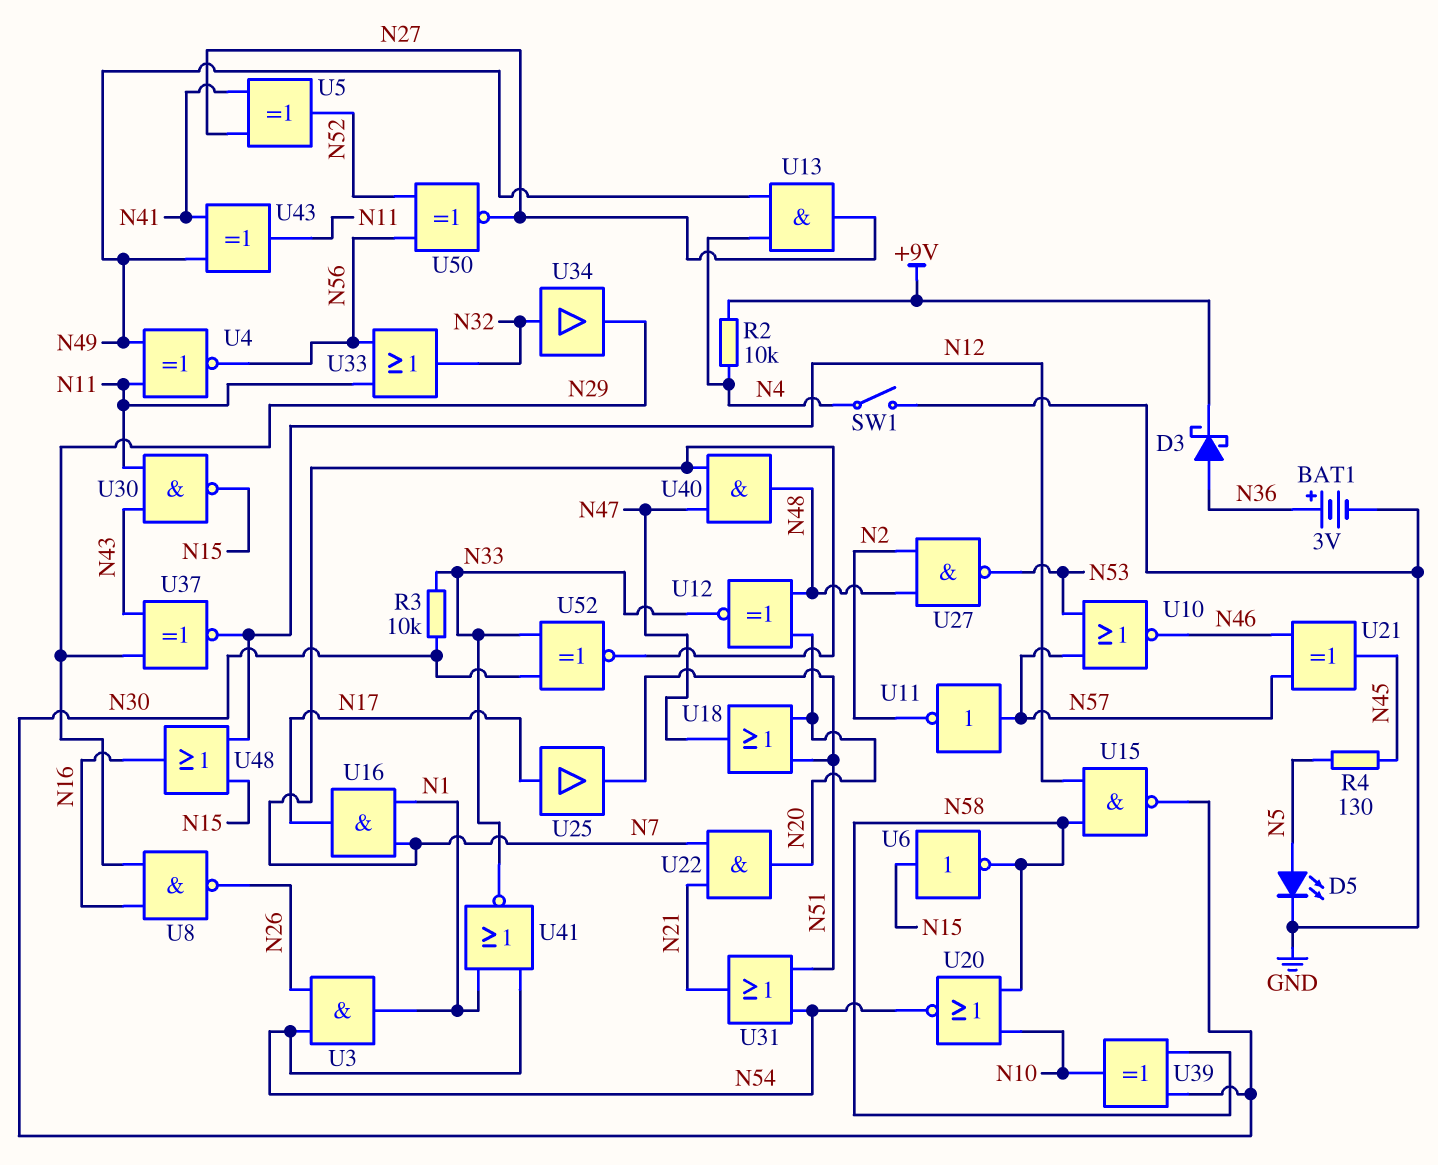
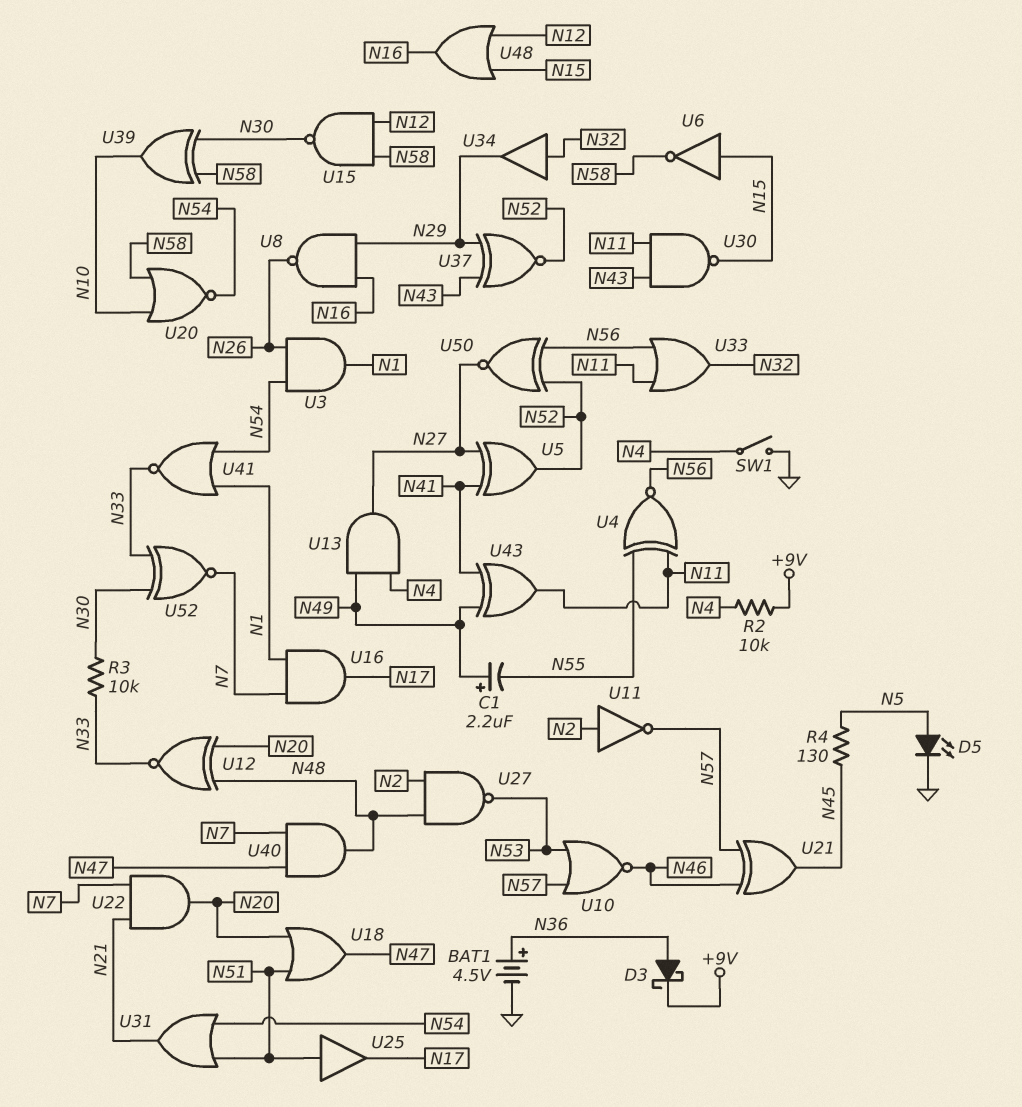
BAT1: 3V (plus N36, minus GND) -> 4.5V (plus N36, minus GND)
C1: none -> 2.2uF (plus N49, minus N55)
U4: XNOR (in N11, in N49, out N56) -> XNOR (in N11, in N55, out N56)
U11: NOT (in N57, out N2) -> NOT (in N2, out N57)
U25: buffer (in N17, out N51) -> buffer (in N51, out N17)
U37: XNOR (in N29, in N43, out N12) -> XNOR (in N29, in N43, out N52)

